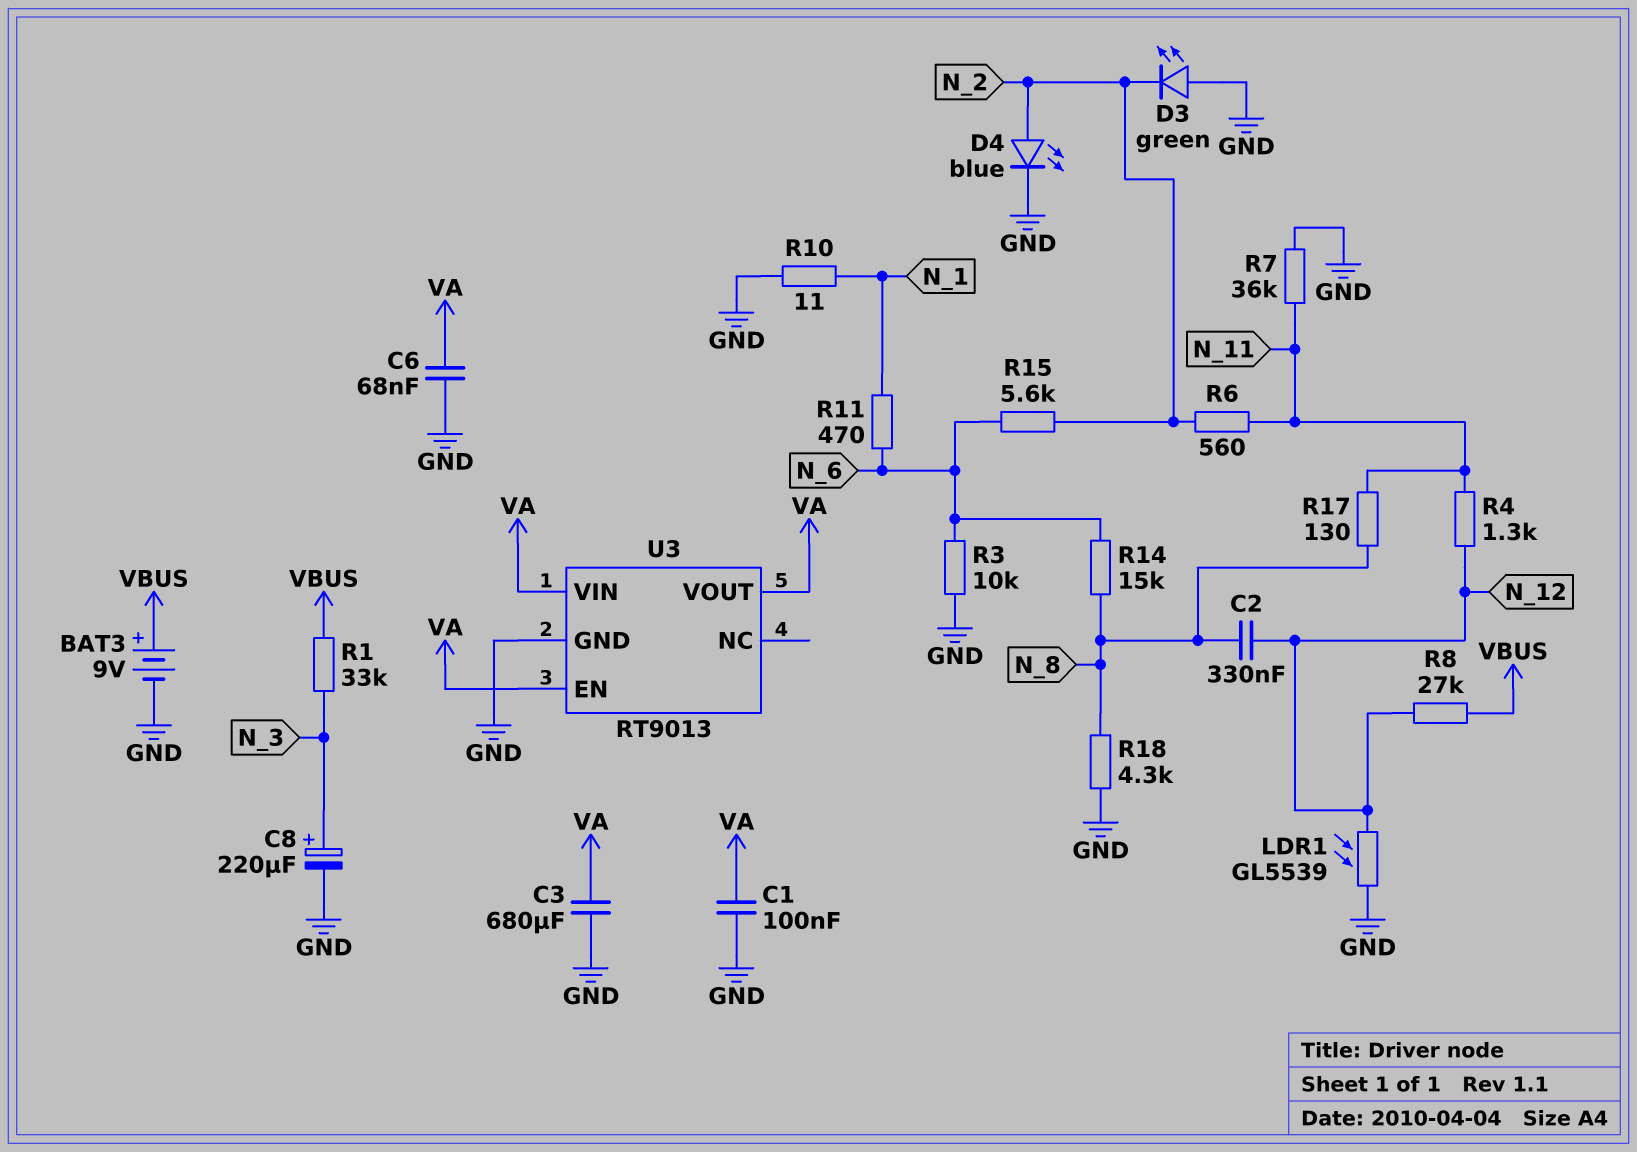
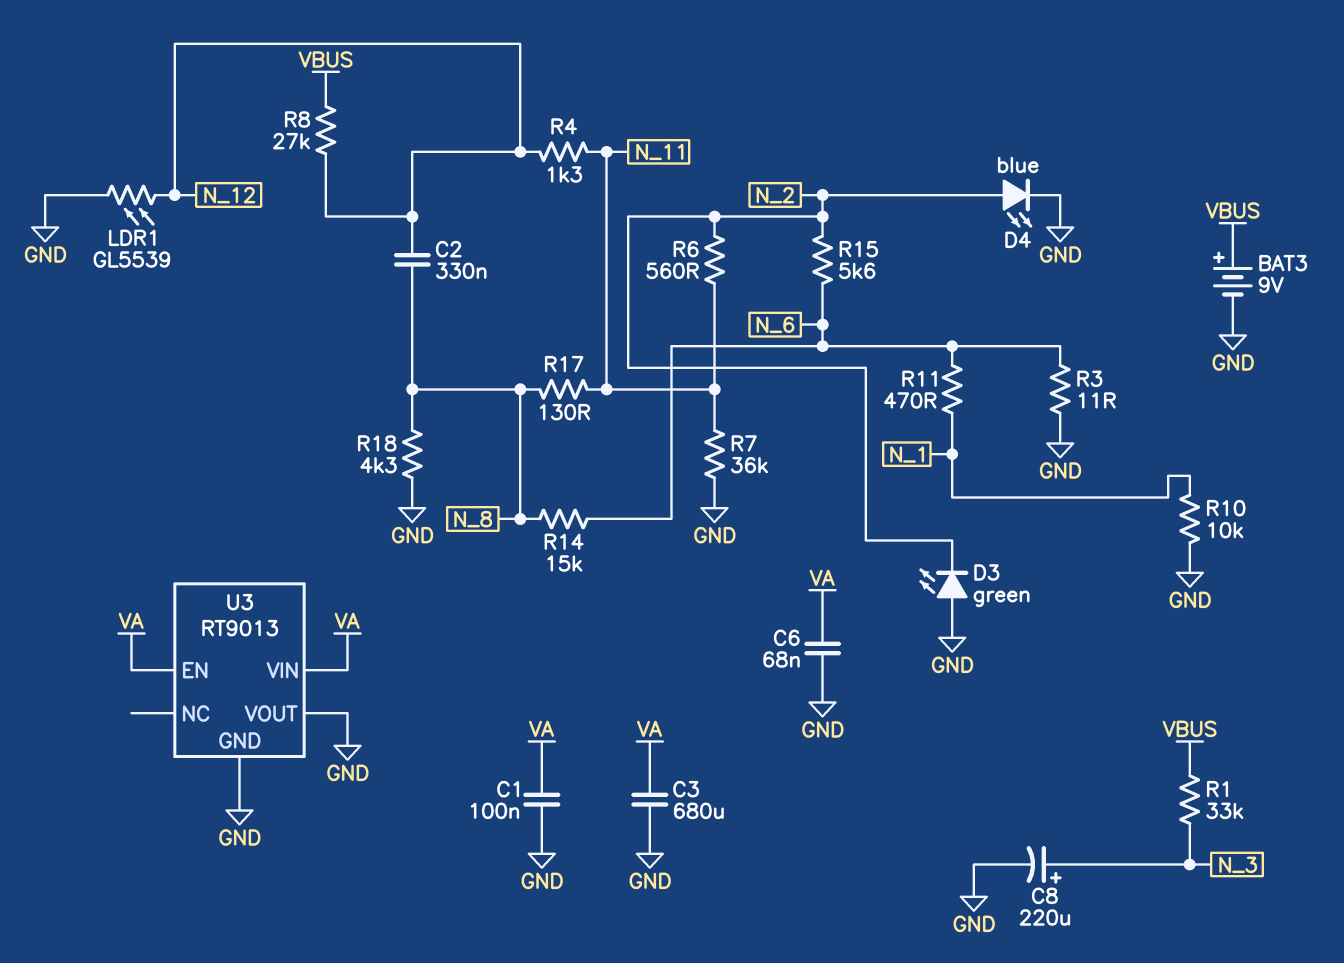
R3: 10k (GND, N_6) -> 11 (GND, N_6)
R10: 11 (GND, N_1) -> 10k (GND, N_1)
U3 pin VOUT: VA -> GND

